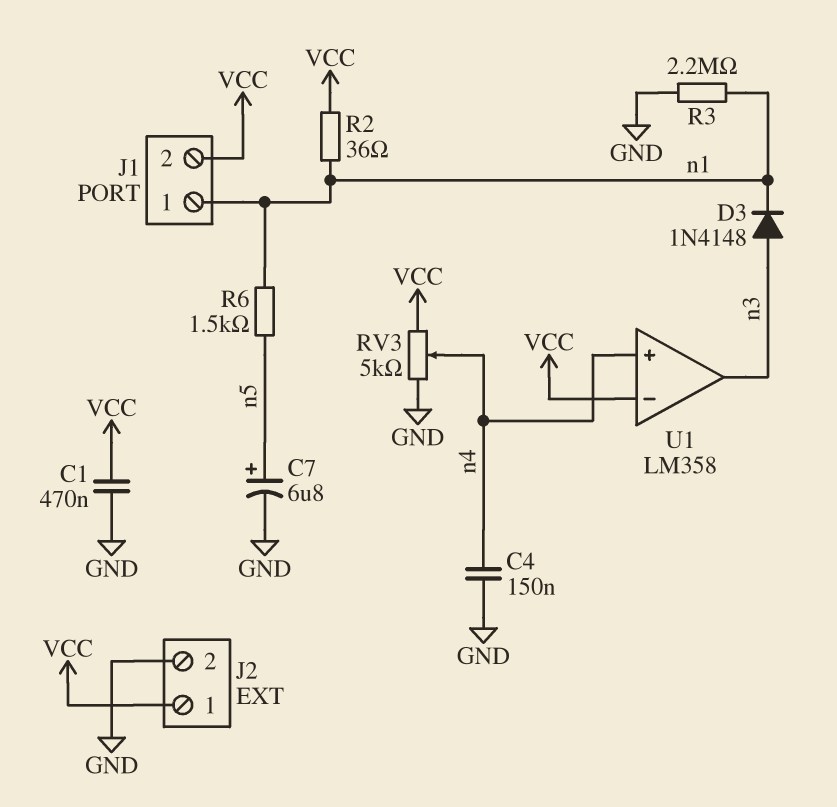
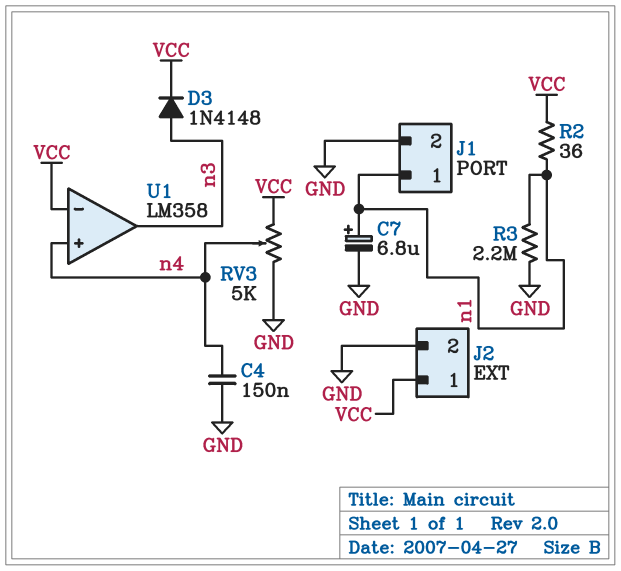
C1: 470nF (GND, VCC) -> none
C7: 6.8uF (plus n5, minus GND) -> 6.8uF (plus n1, minus GND)
D3: diode 1N4148 (A n3, K n1) -> diode 1N4148 (A n3, K VCC)
J1 pin 2: VCC -> GND
R6: 1.5k (n1, n5) -> none

